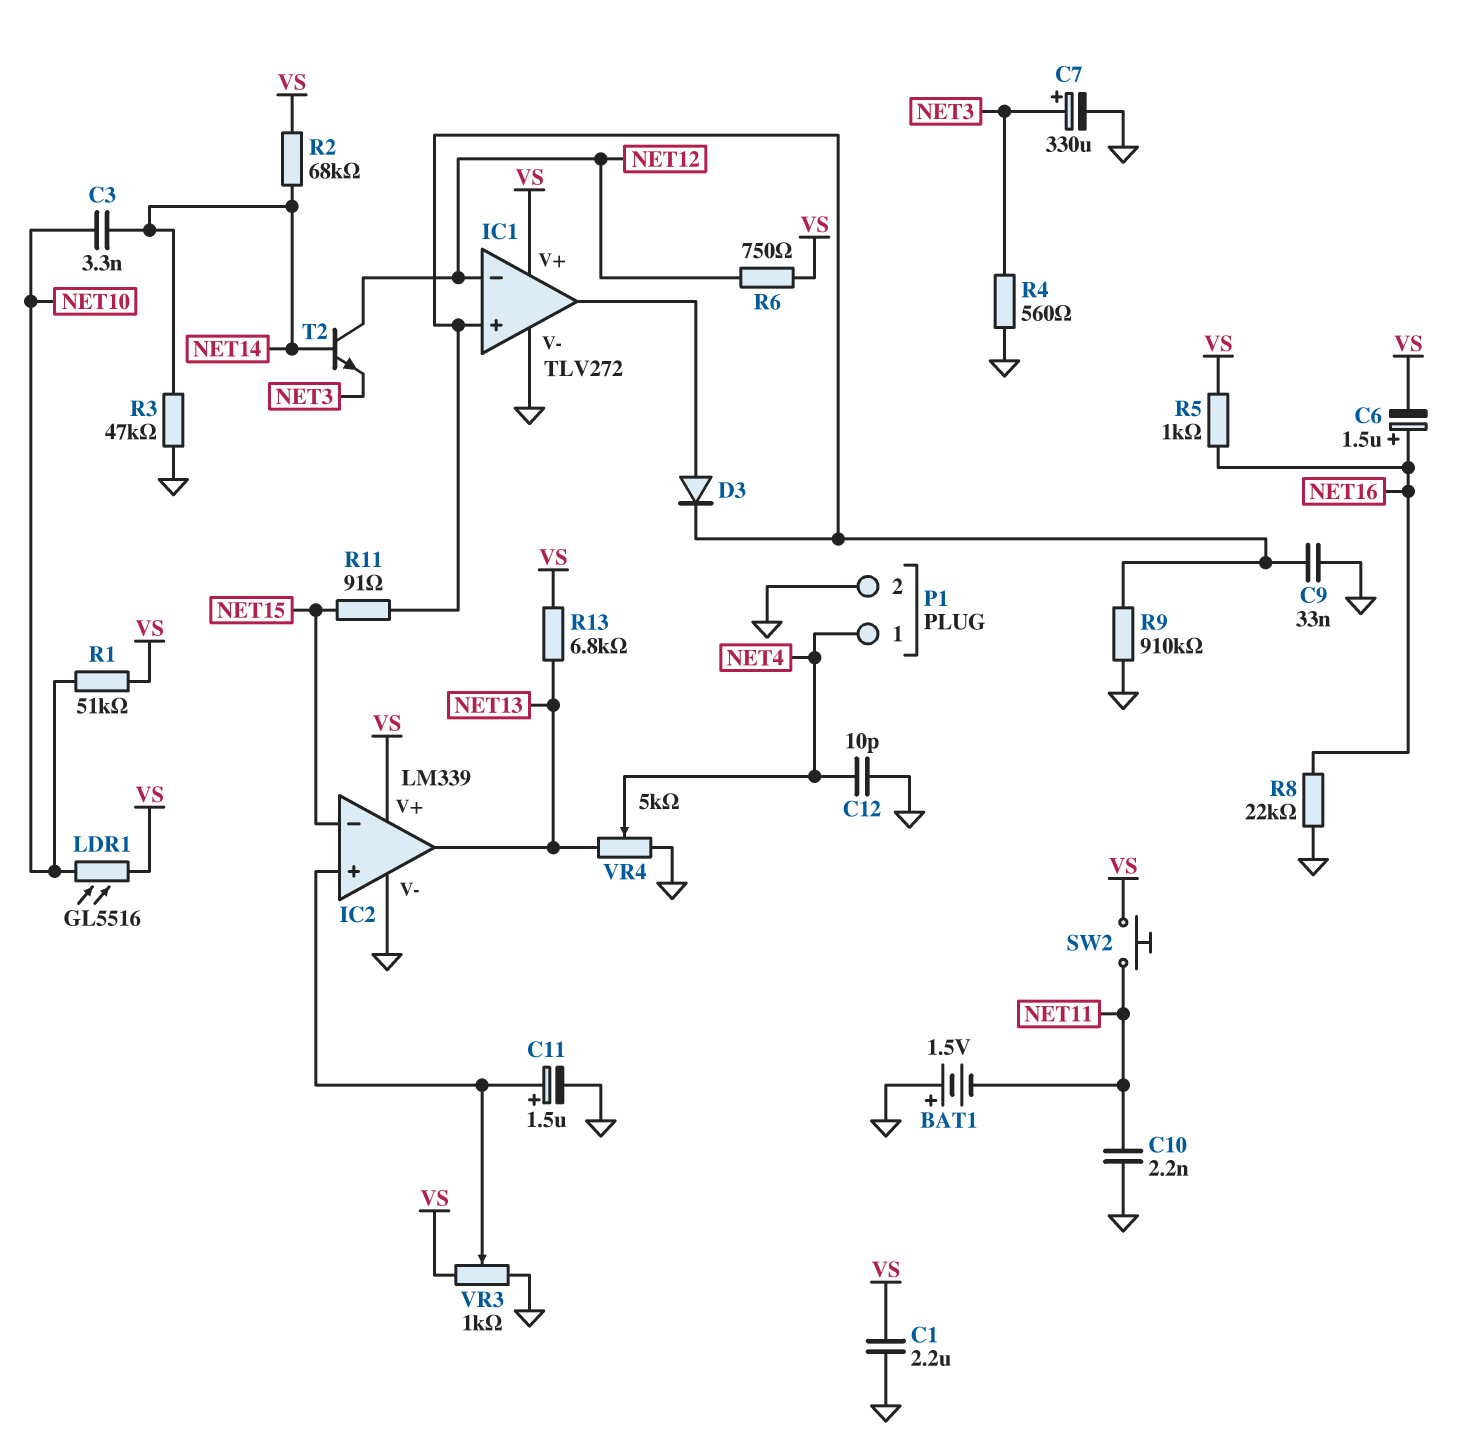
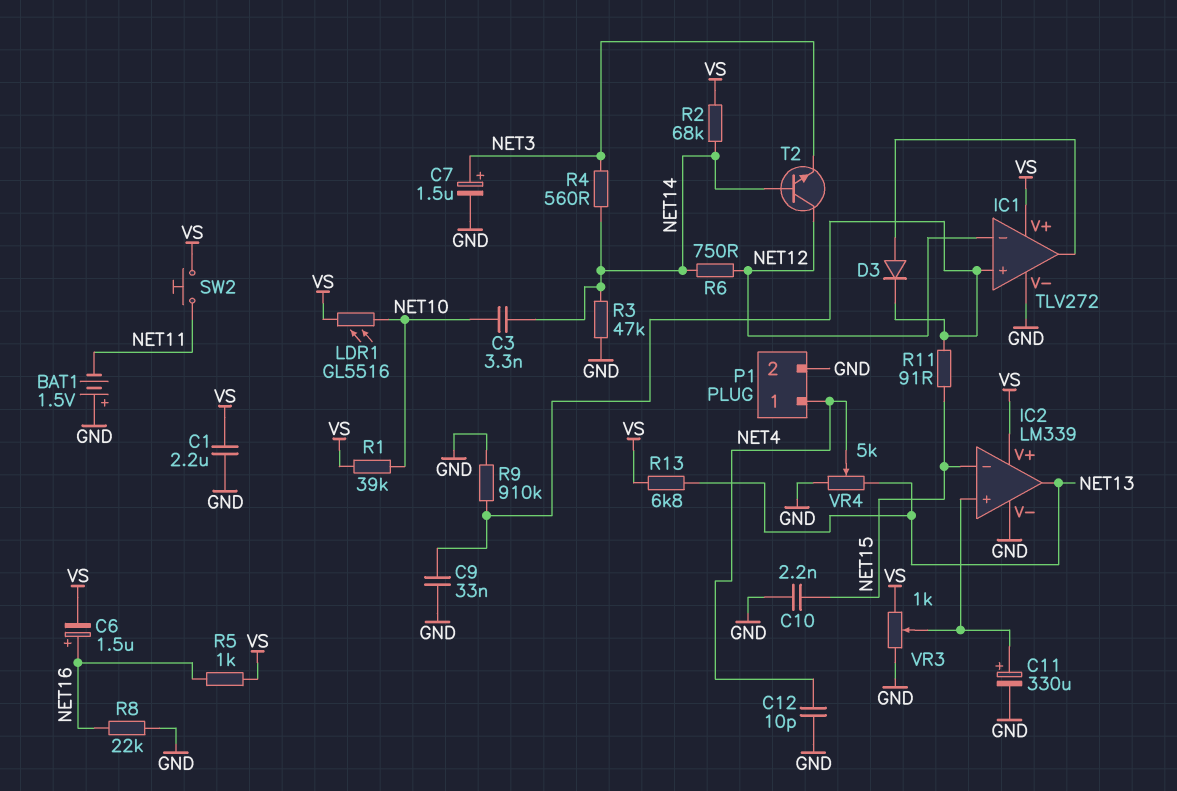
C7: 330uF (plus NET3, minus GND) -> 1.5uF (plus NET3, minus GND)
C10: 2.2nF (GND, NET11) -> 2.2nF (GND, NET15)
C11: 1.5uF (plus IC2/in+, minus GND) -> 330uF (plus IC2/in+, minus GND)
R1: 51k (NET10, VS) -> 39k (NET10, VS)
R4: 560 (GND, NET3) -> 560 (NET3, NET14)
R6: 750 (NET12, VS) -> 750 (NET12, NET14)

